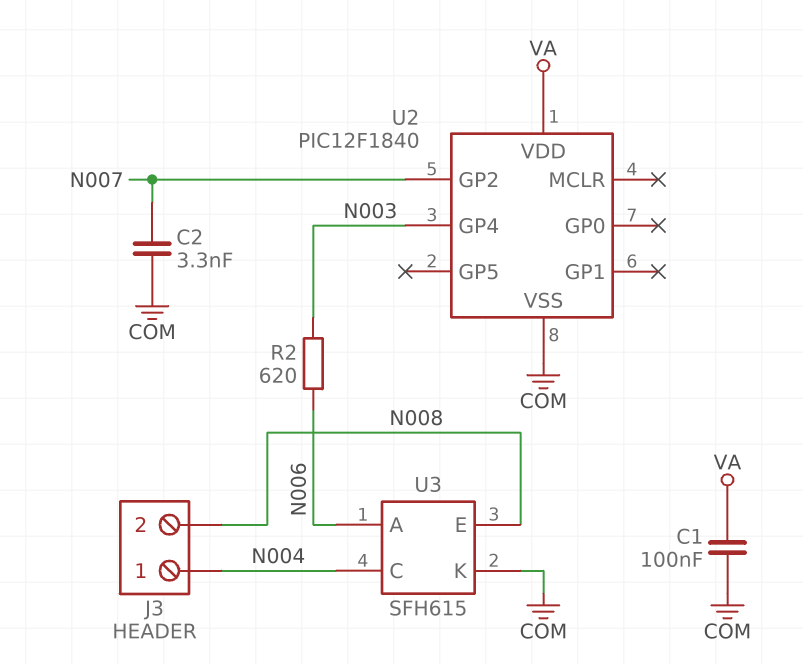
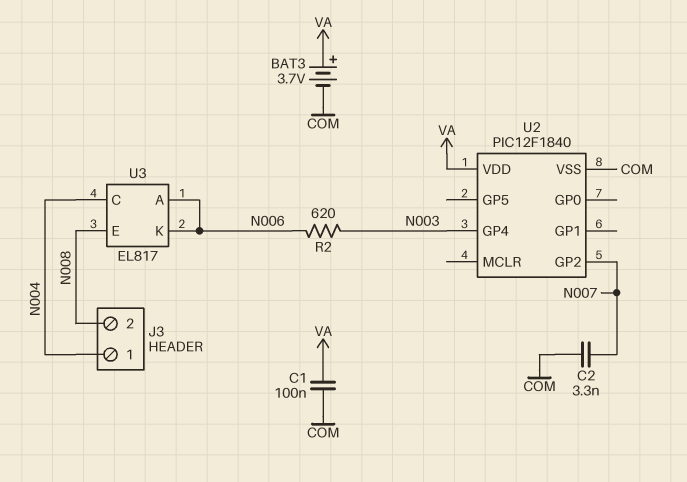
BAT3: none -> 3.7V (plus VA, minus COM)
U3: SFH615 -> EL817
U3 pin K: COM -> N006

